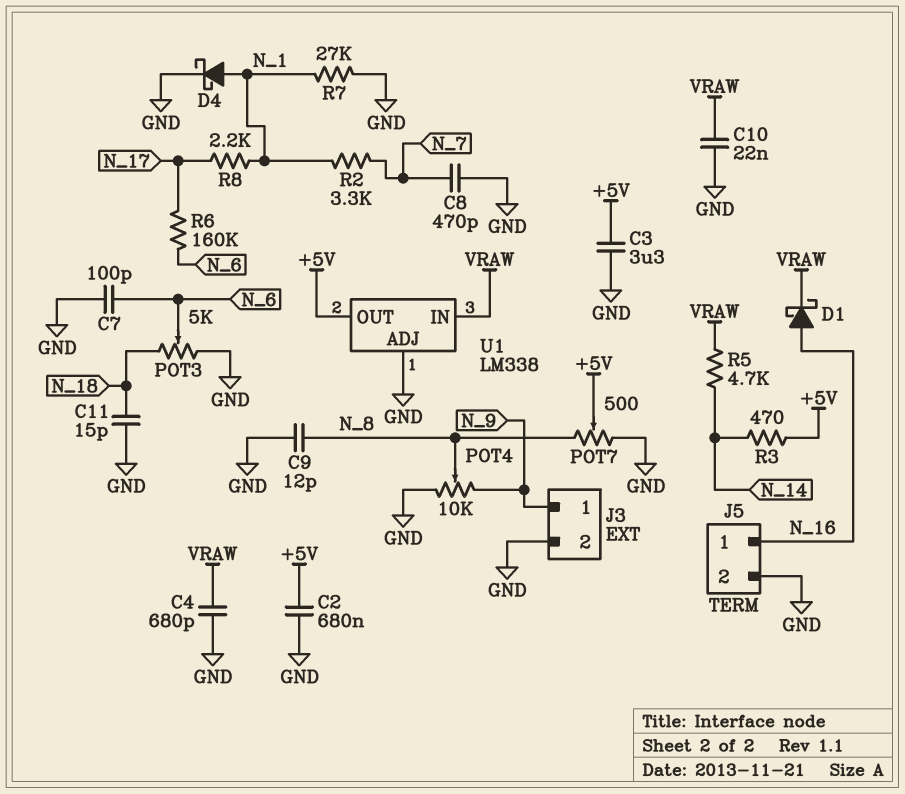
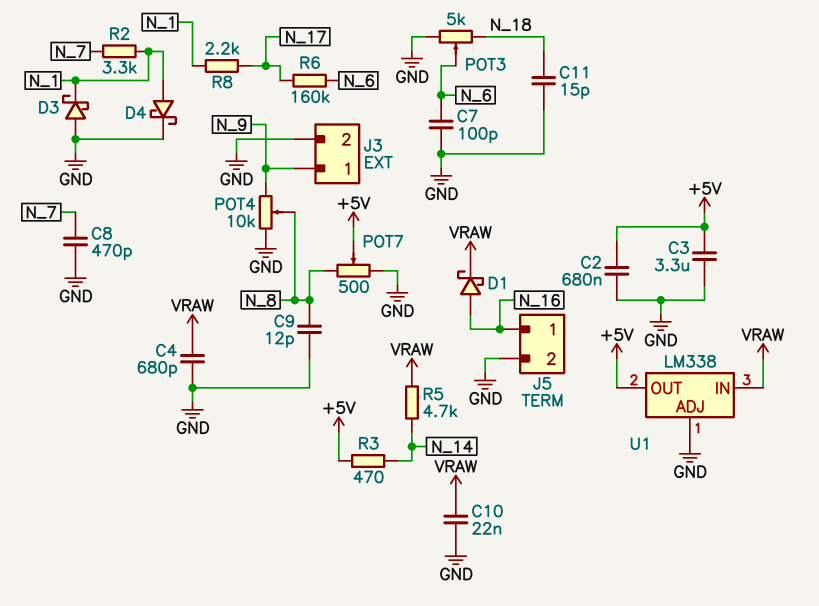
D3: none -> schottky (A GND, K N_1)
R7: 27k (GND, N_1) -> none

